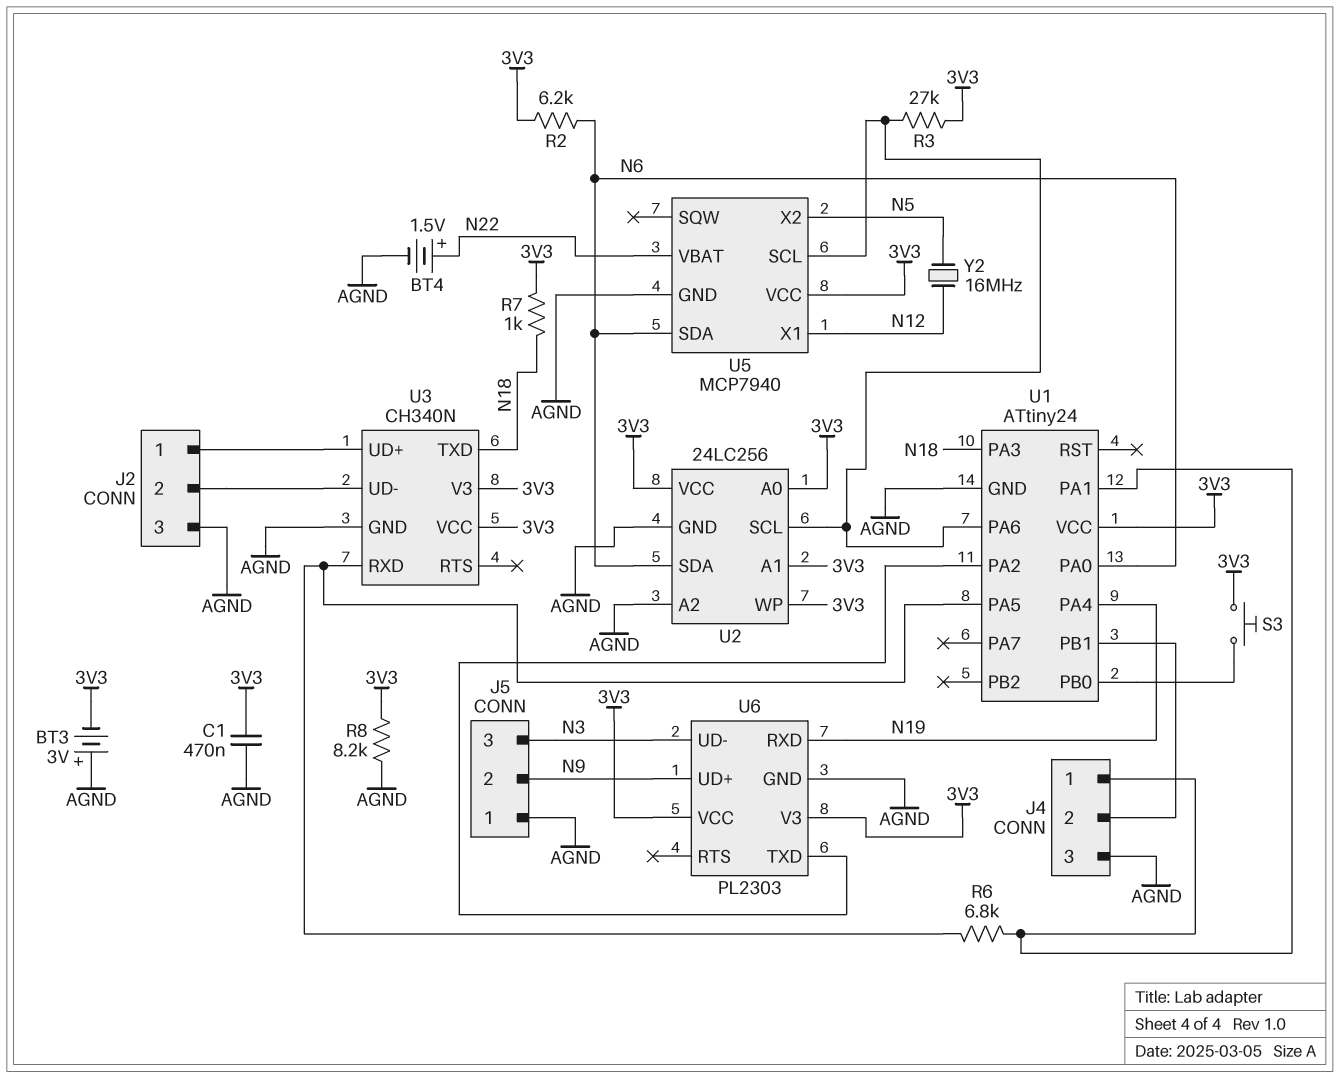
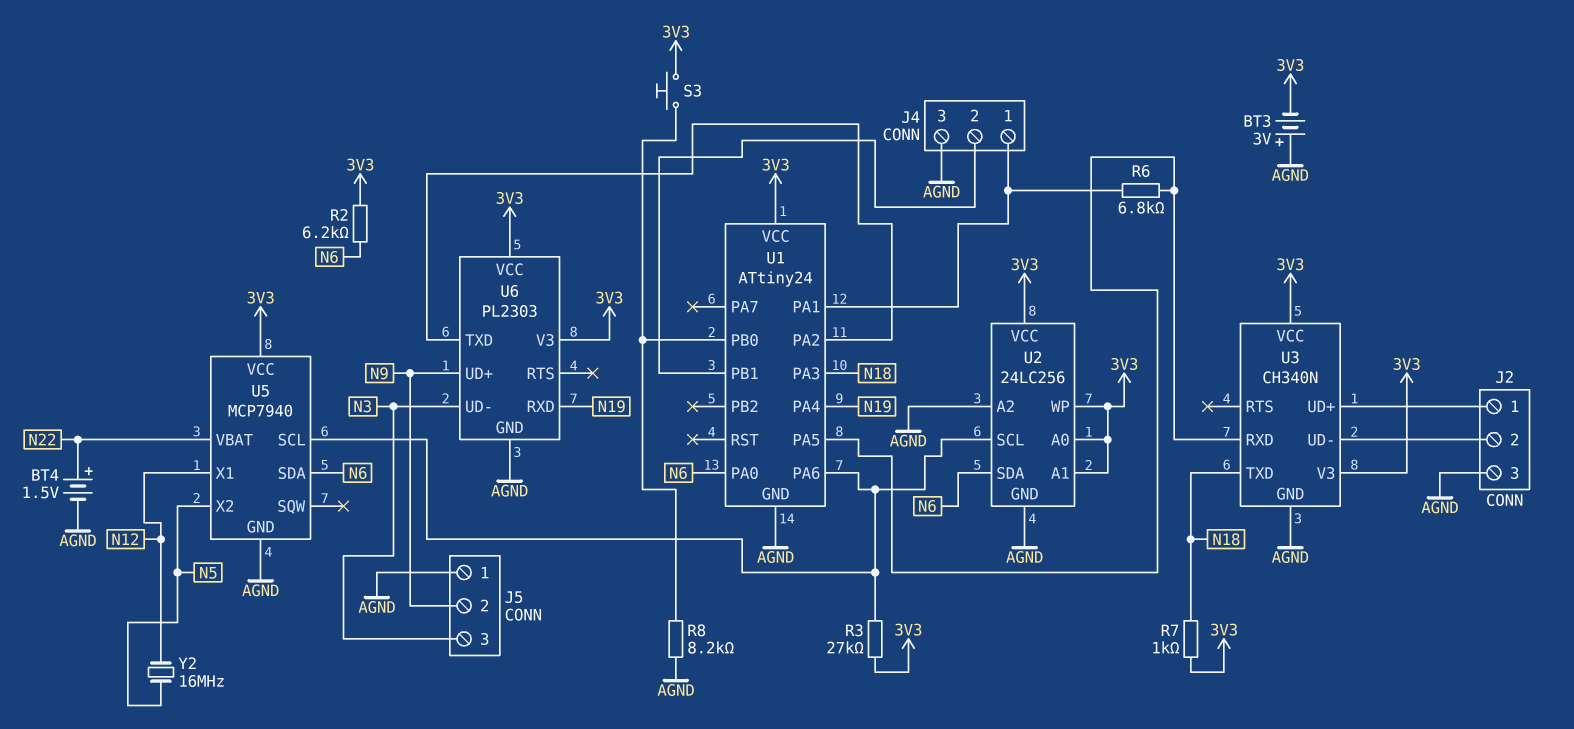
C1: 470nF (3V3, AGND) -> none
R8: 8.2k (3V3, AGND) -> 8.2k (AGND, U1/PB0)

